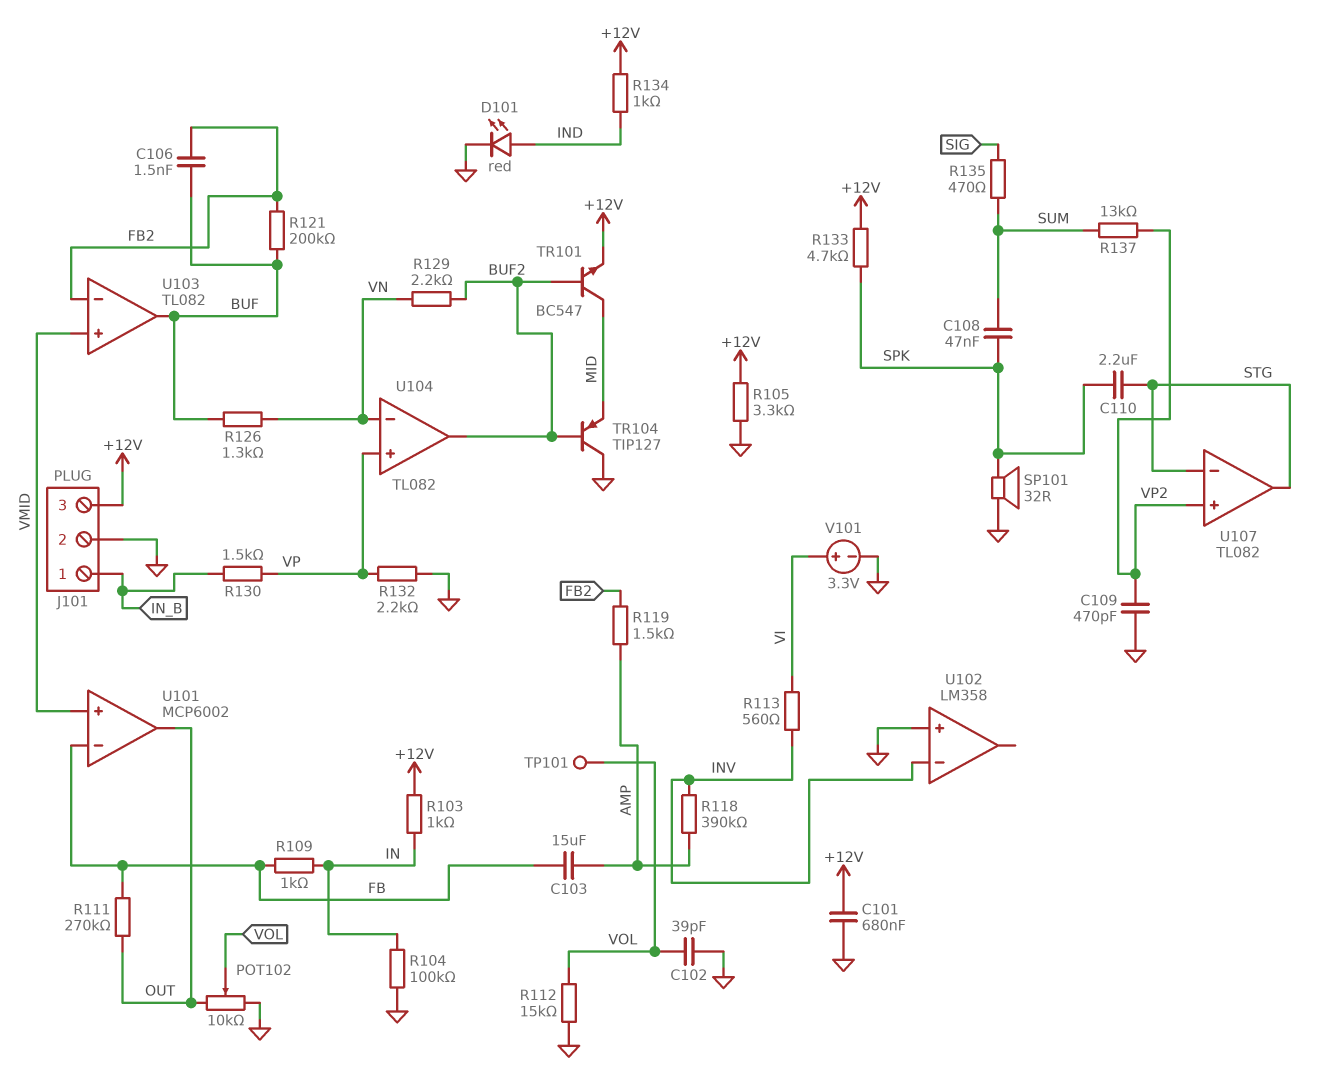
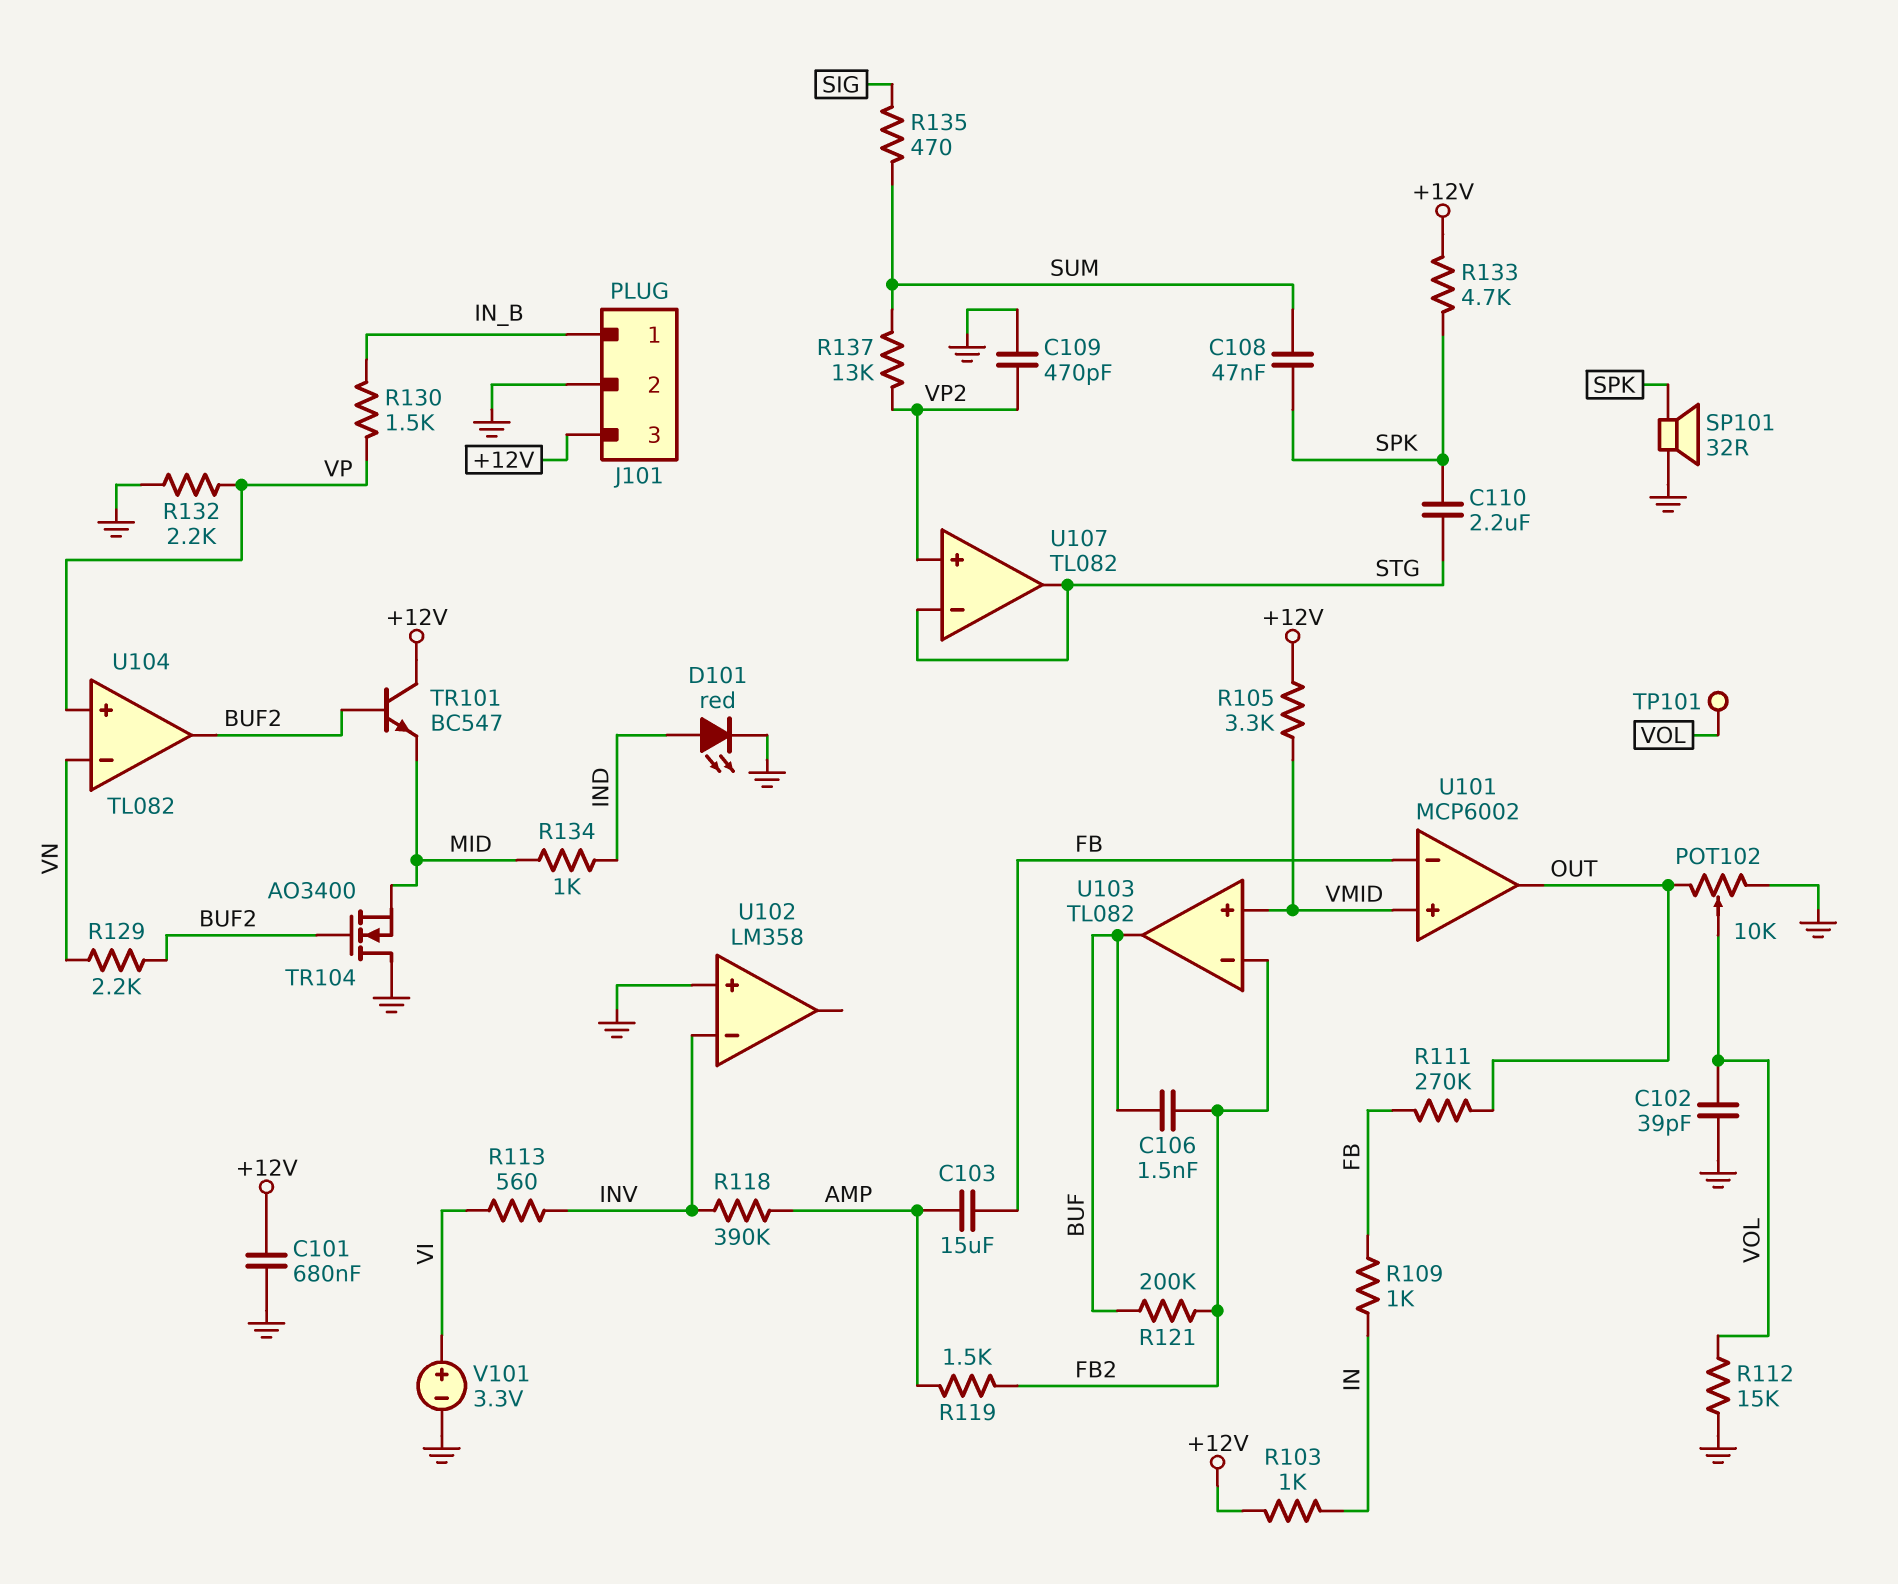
R104: 100k (GND, IN) -> none
R105: 3.3k (+12V, GND) -> 3.3k (+12V, VMID)
R126: 1.3k (BUF, VN) -> none
R134: 1k (+12V, IND) -> 1k (IND, MID)
TR101: NPN BC547 (B BUF2, C MID, E +12V) -> NPN BC547 (B BUF2, C +12V, E MID)
TR104: PNP TIP127 (B BUF2, C GND, E MID) -> NMOS AO3400 (G BUF2, D GND, S MID)

